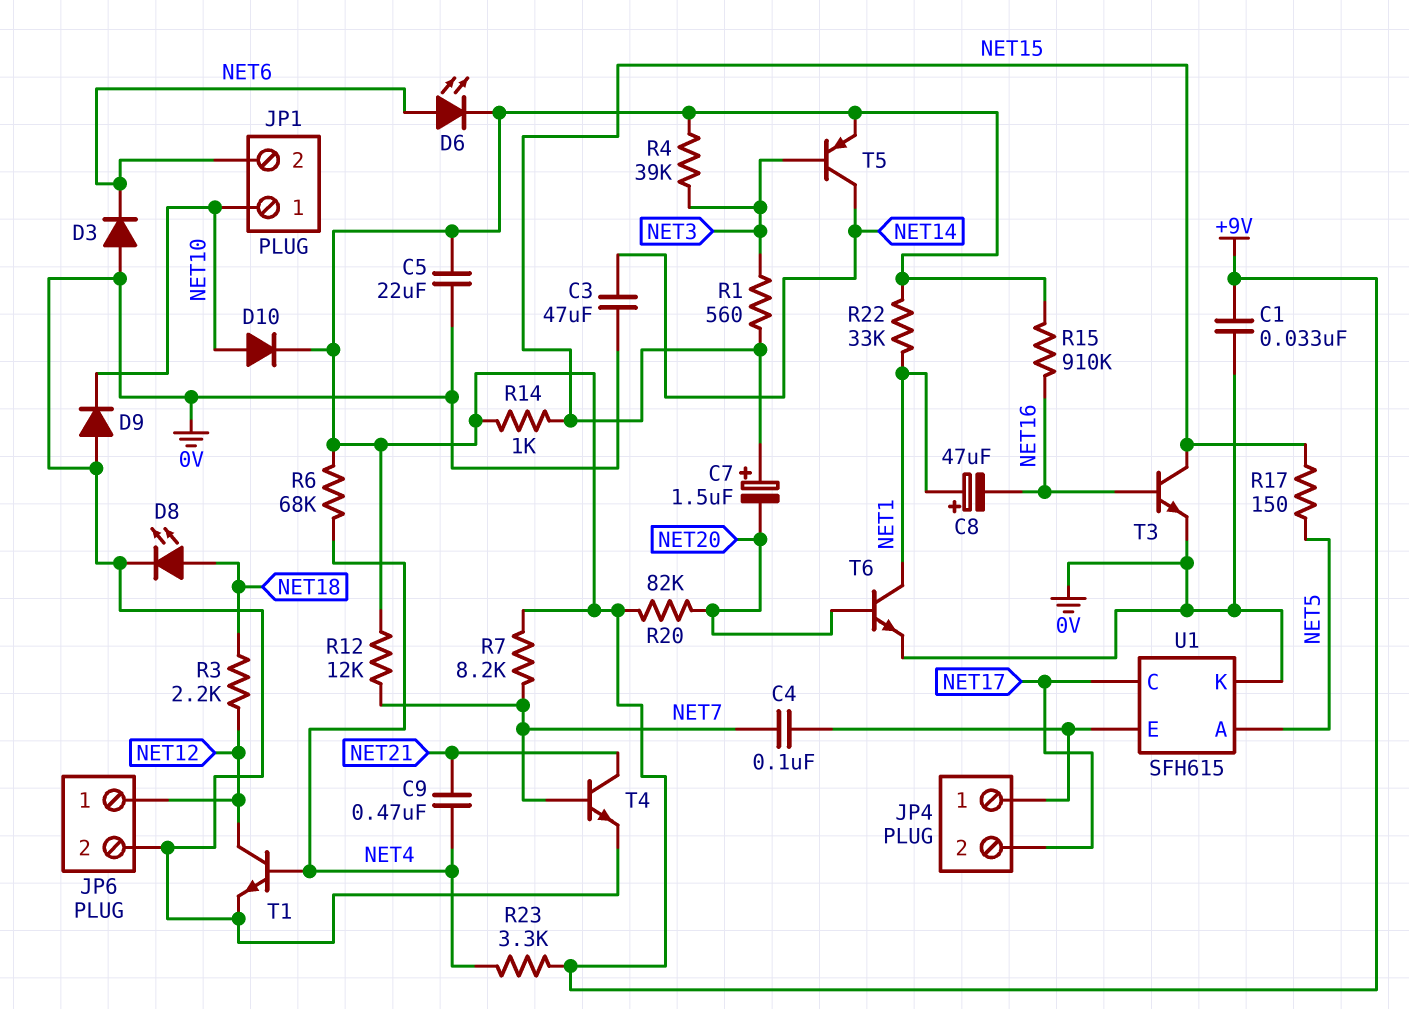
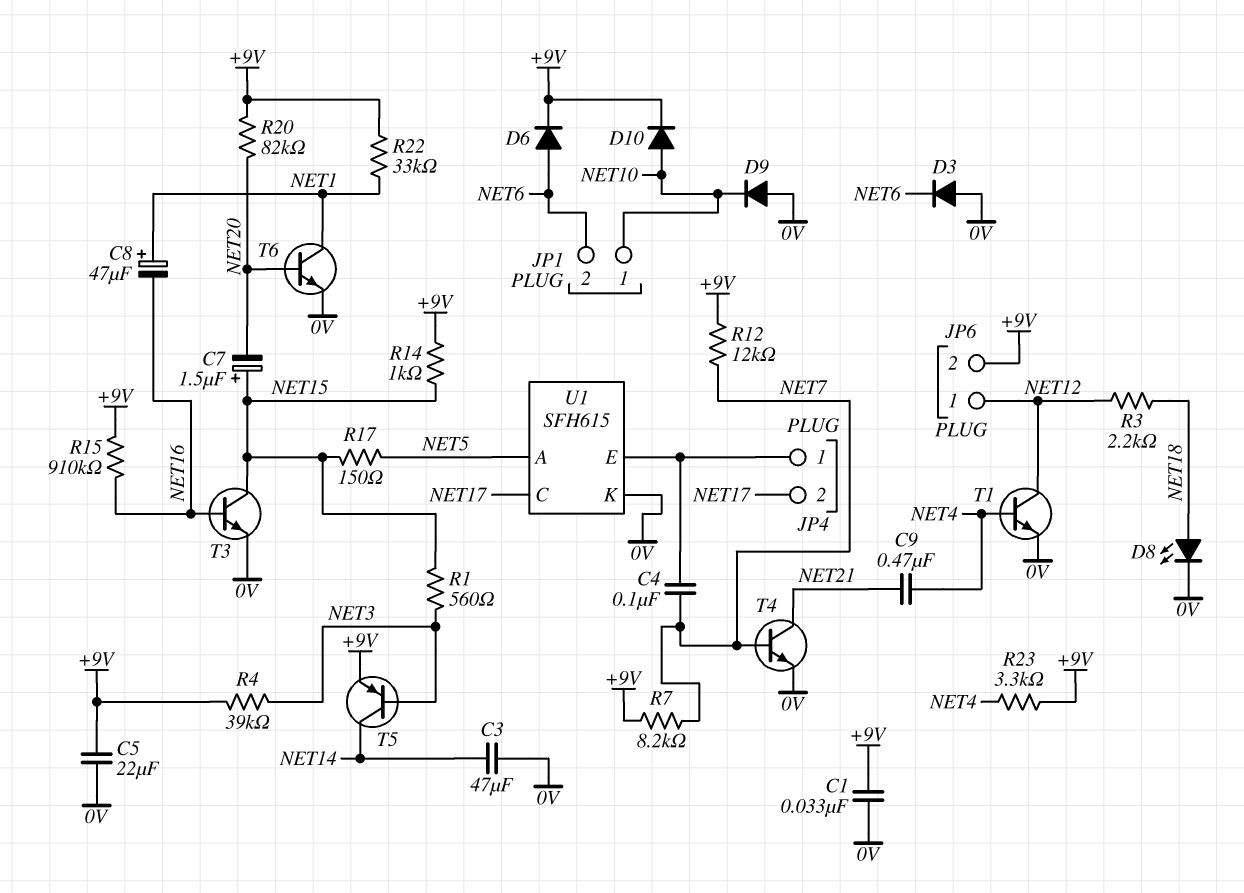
D6: LED (A NET6, K +9V) -> diode (A NET6, K +9V)
JP6 pin 2: 0V -> +9V
R6: 68k (+9V, NET4) -> none

